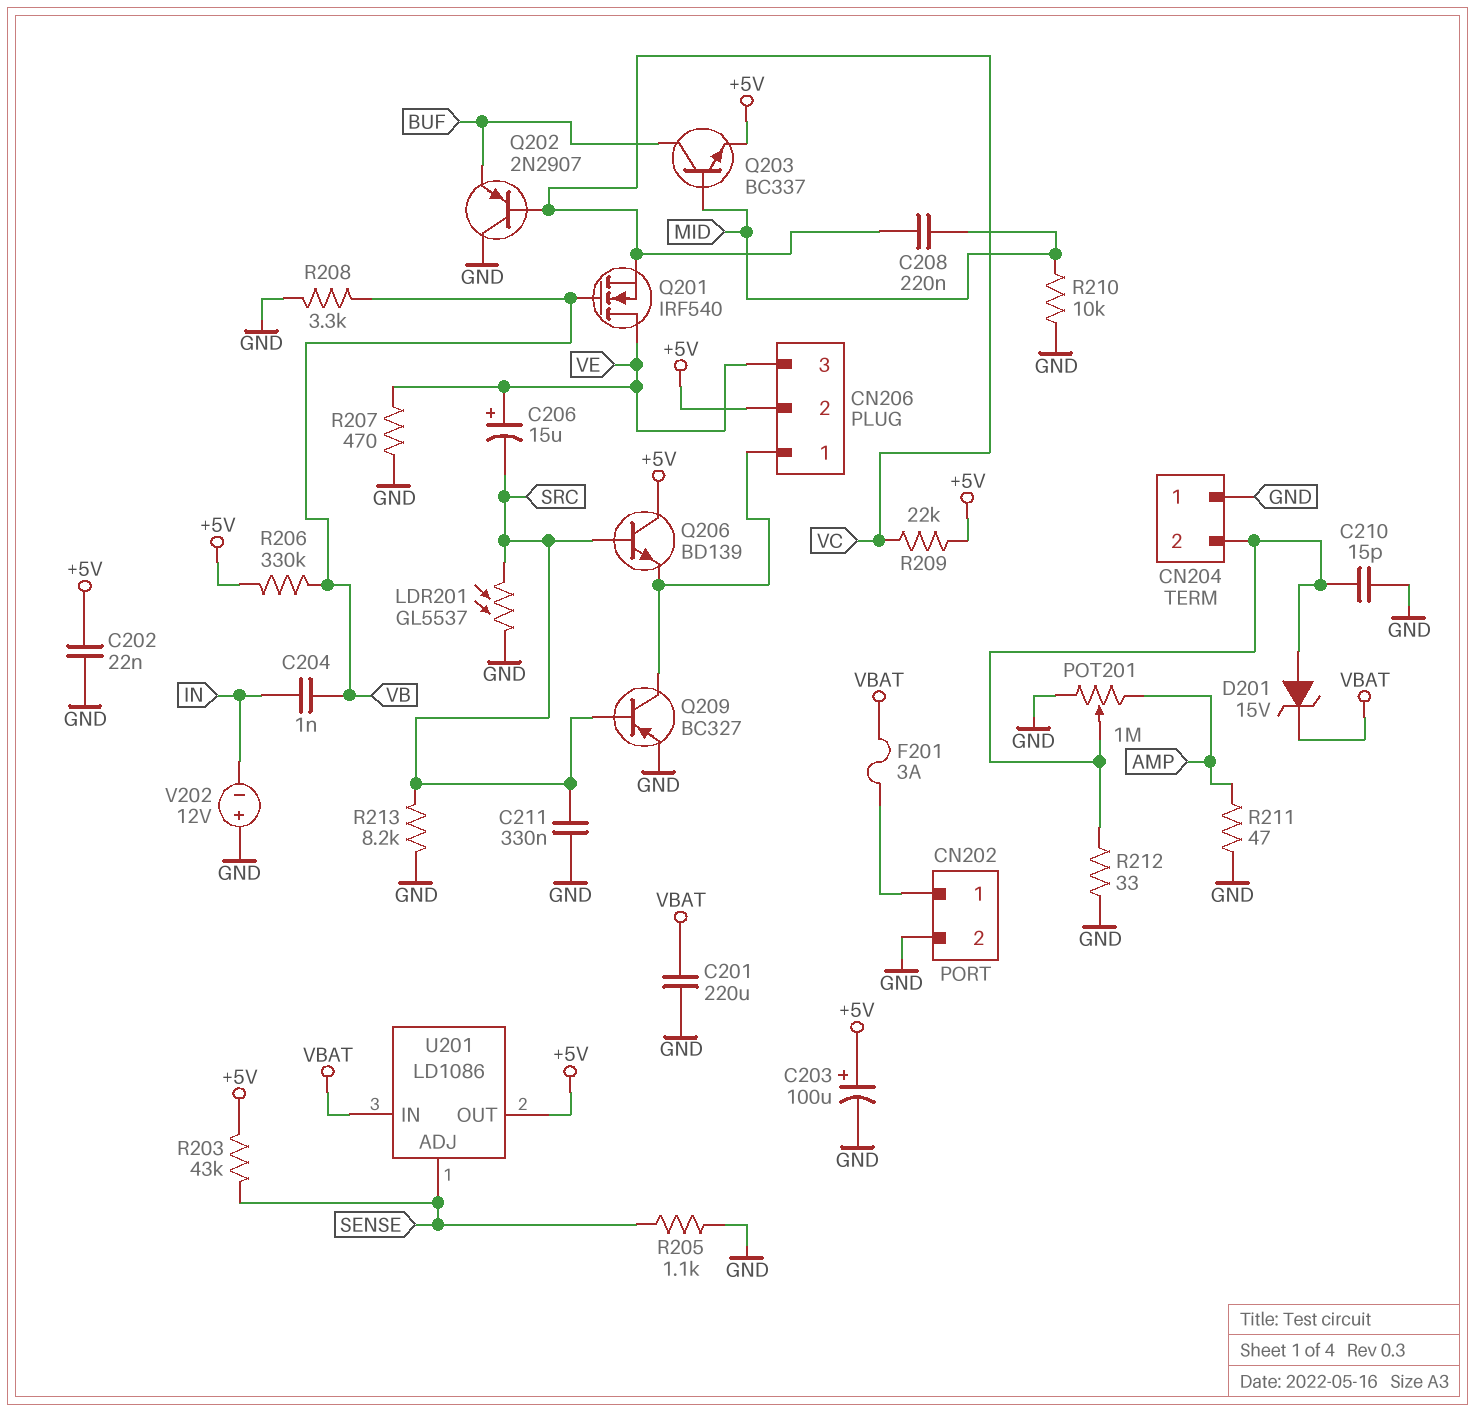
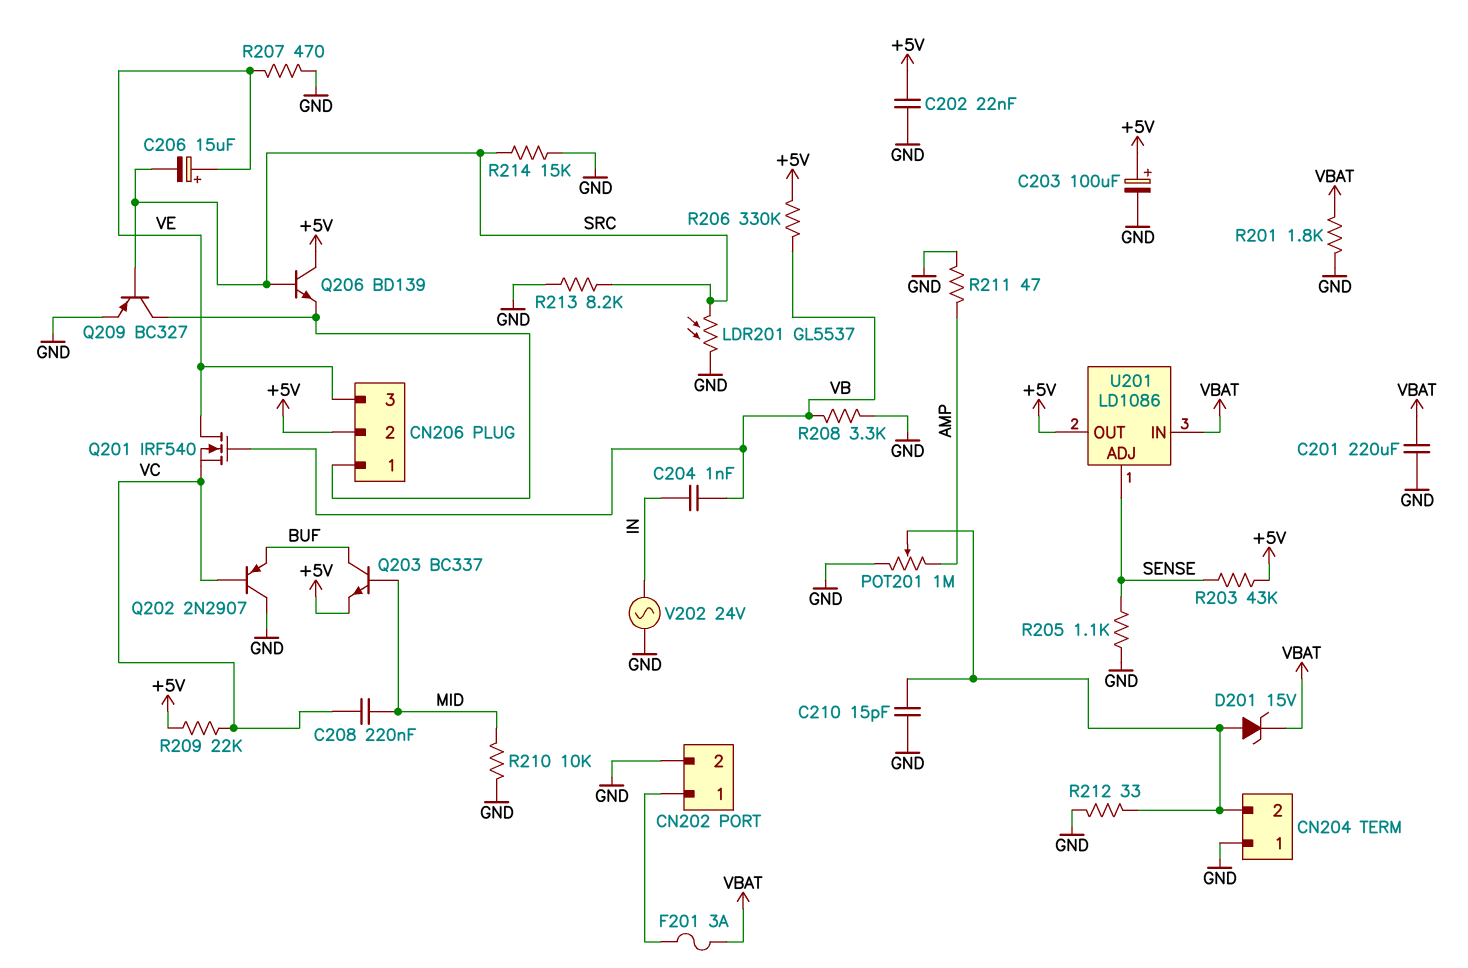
C211: 330nF (GND, SRC) -> none
R201: none -> 1.8k (GND, VBAT)
R214: none -> 15k (GND, SRC)
V202: 12V (plus GND, minus IN) -> AC 24V (GND, IN)

